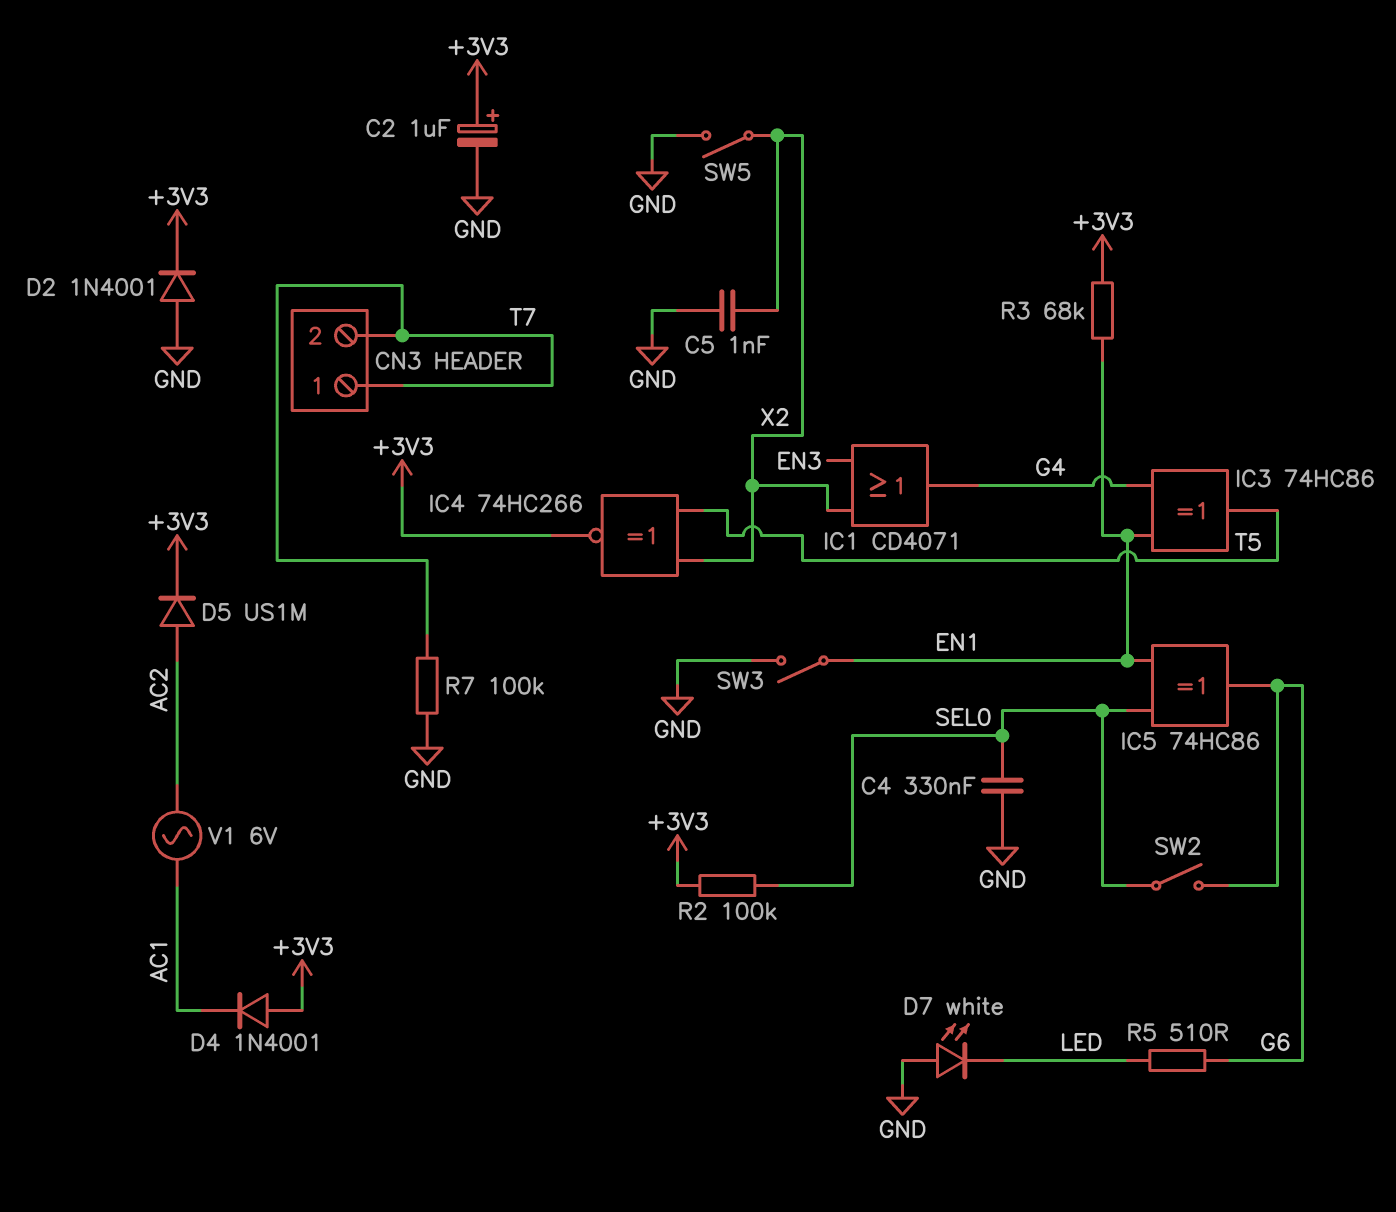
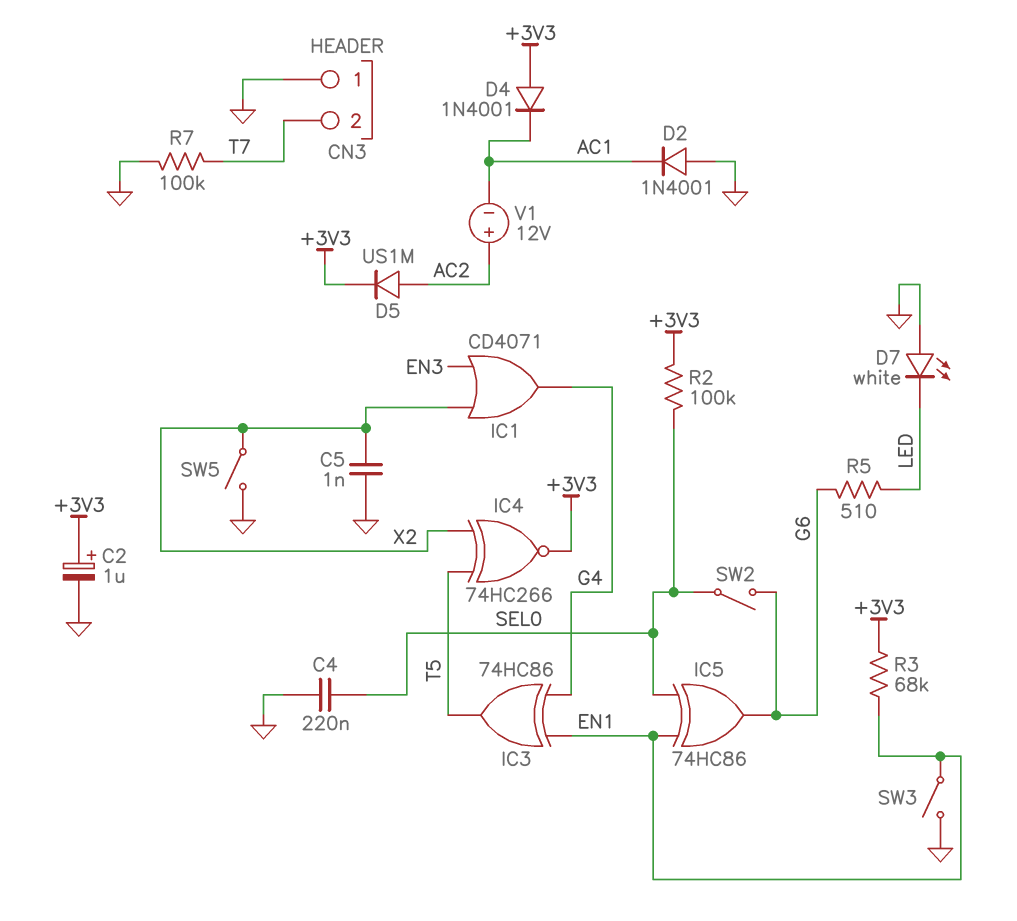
C4: 330nF (GND, SEL0) -> 220nF (GND, SEL0)
CN3 pin 1: T7 -> GND
D2: diode 1N4001 (A GND, K +3V3) -> diode 1N4001 (A GND, K AC1)
V1: AC 6V (AC1, AC2) -> 12V (plus AC2, minus AC1)

